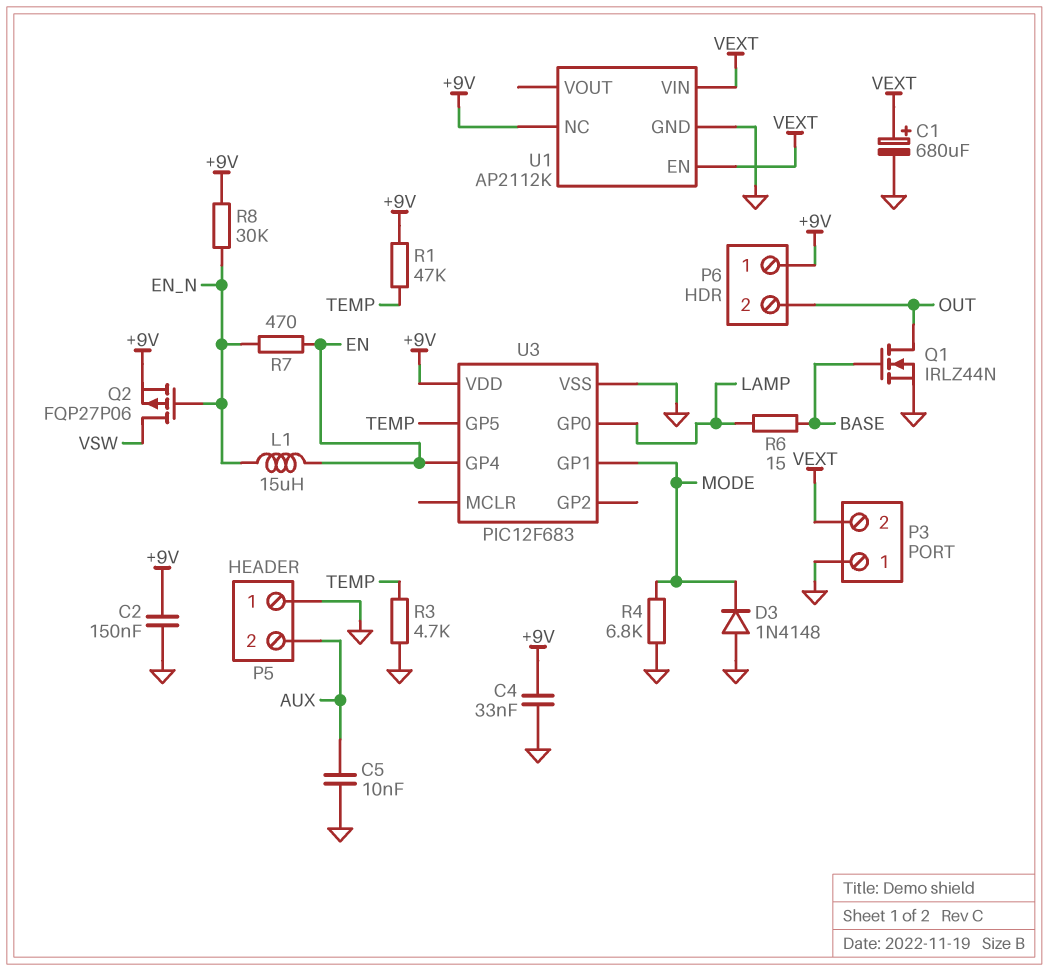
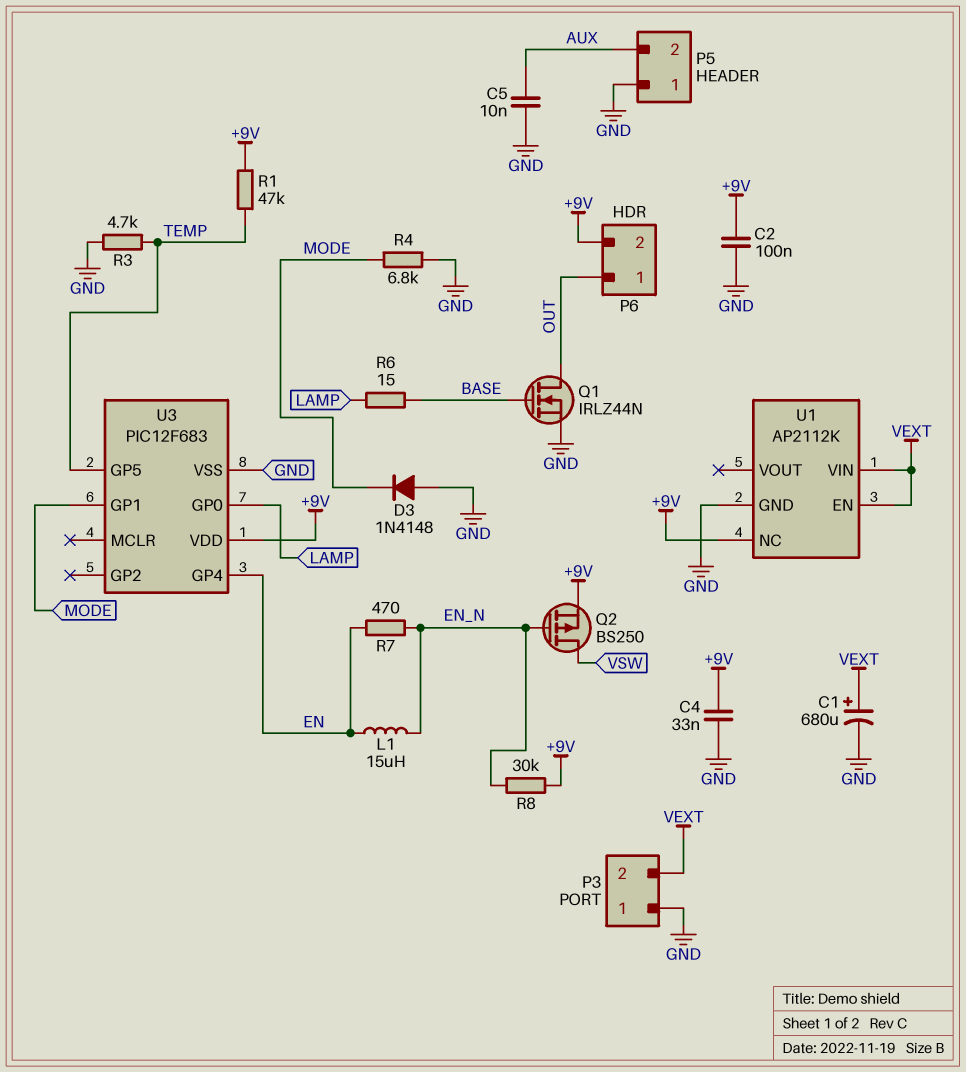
C2: 150nF (+9V, GND) -> 100nF (+9V, GND)
P6 pin 1: +9V -> OUT
P6 pin 2: OUT -> +9V
Q2: PMOS FQP27P06 (G EN_N, D VSW, S +9V) -> PMOS BS250 (G EN_N, D VSW, S +9V)

